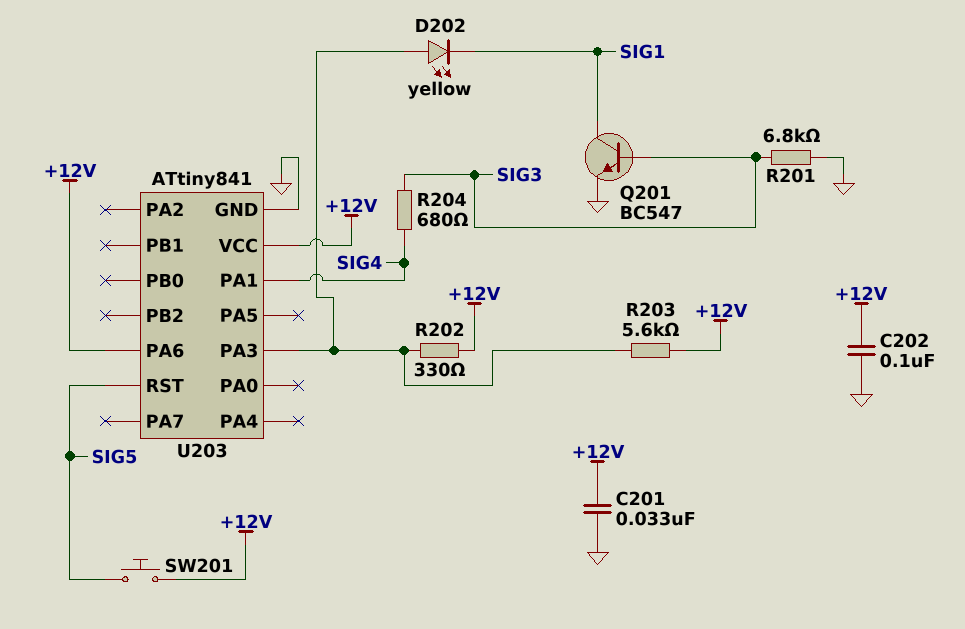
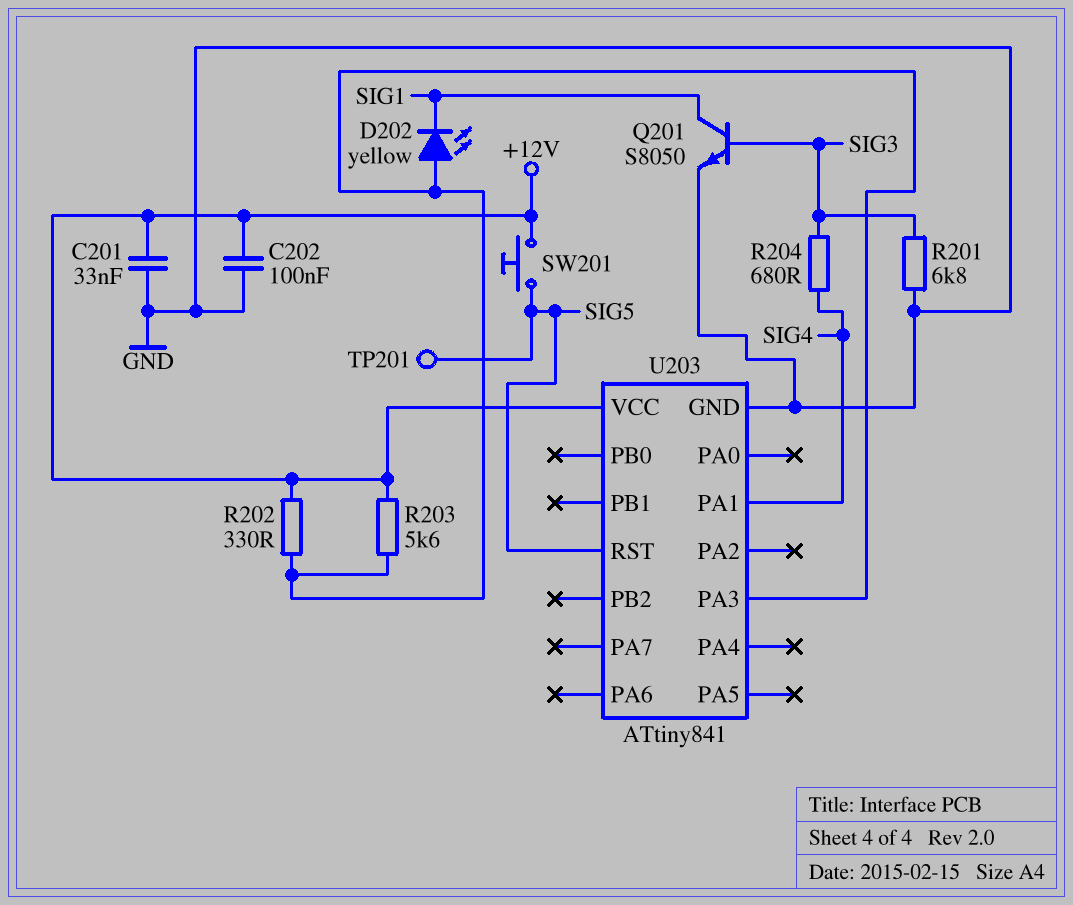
Q201: NPN BC547 (B SIG3, C SIG1, E GND) -> NPN S8050 (B SIG3, C SIG1, E GND)
TP201: none -> test point (SIG5)
U203 pin PA6: +12V -> none

